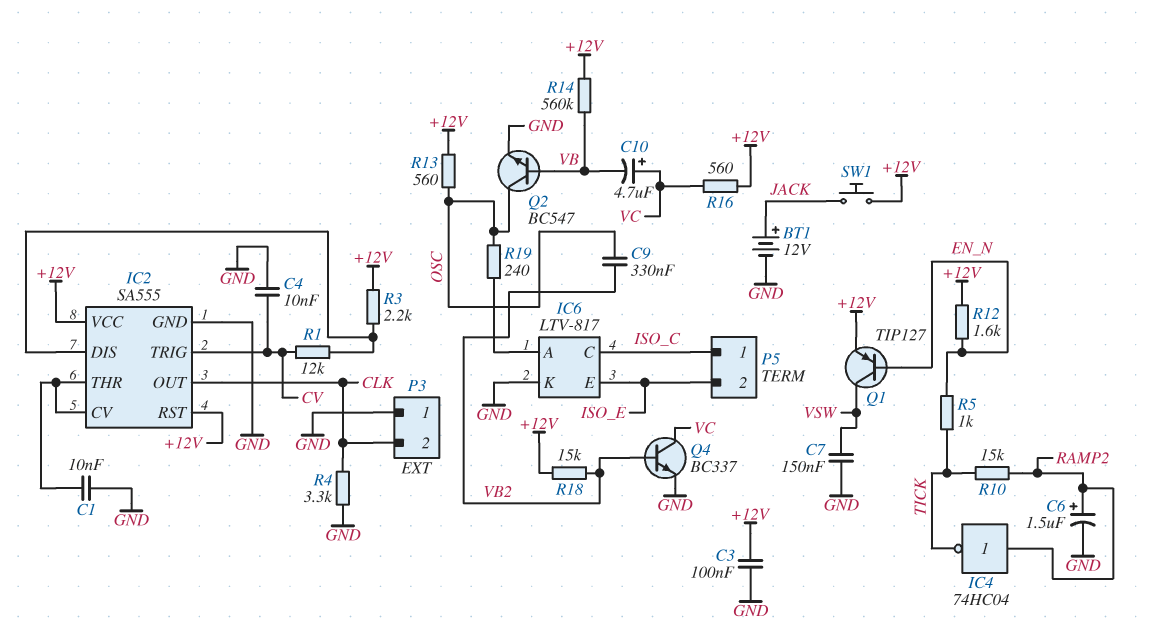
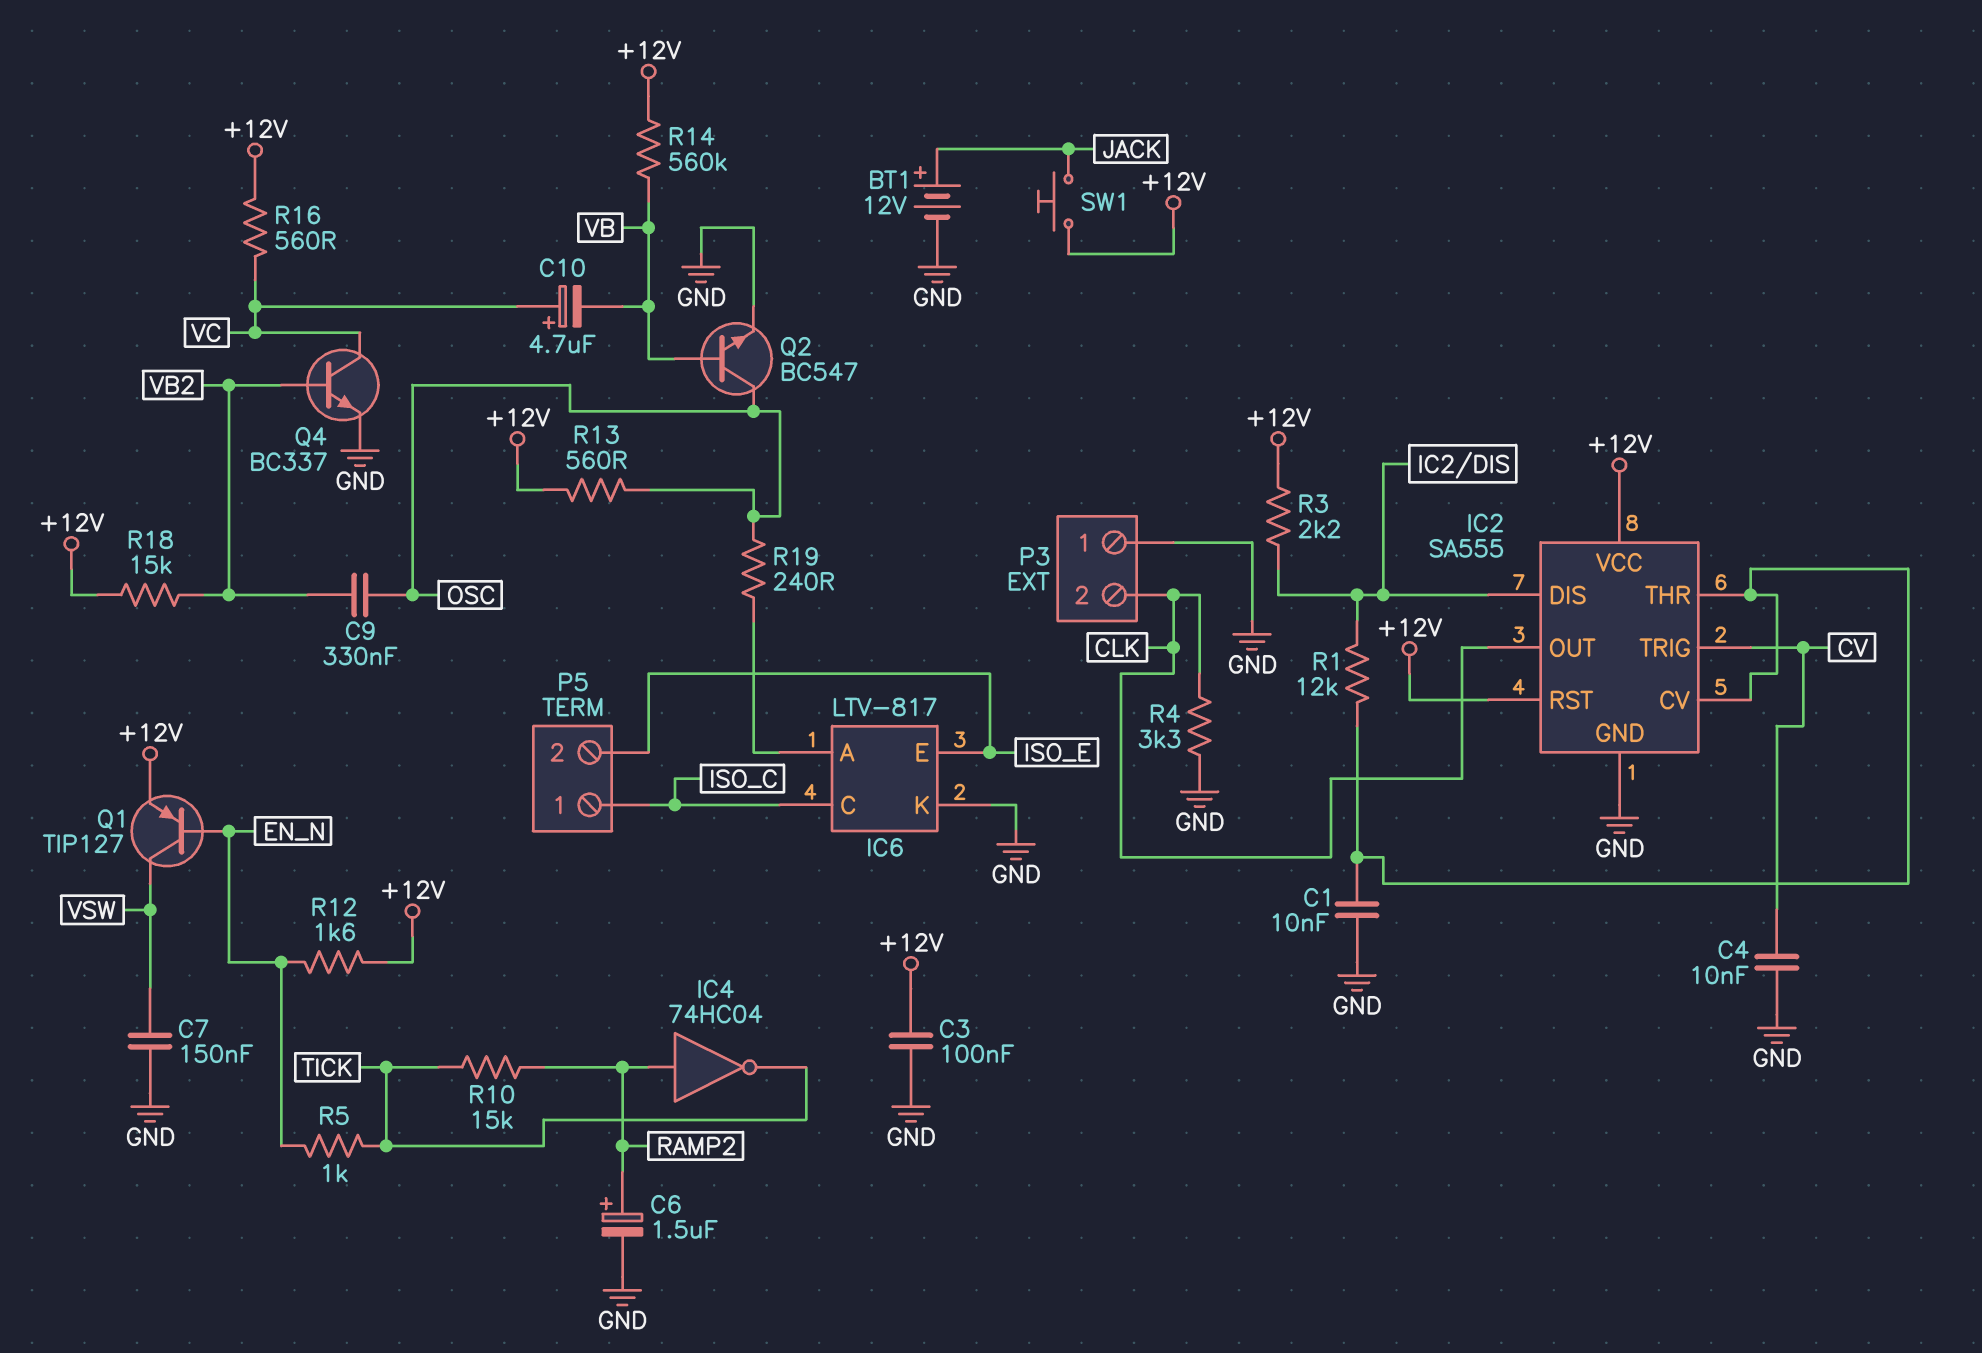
R1: 12k (CV, IC2/DIS) -> 12k (IC2/CV, IC2/DIS)

